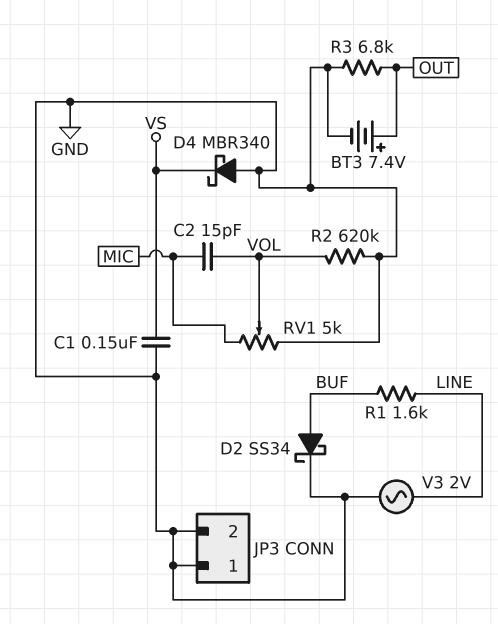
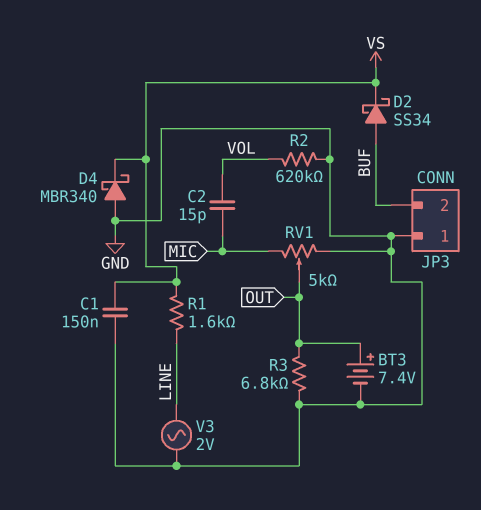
D2: schottky SS34 (A BUF, K GND) -> schottky SS34 (A BUF, K VS)
JP3 pin 2: GND -> BUF
R1: 1.6k (BUF, LINE) -> 1.6k (LINE, VS)
RV1: 5k (GND, MIC, wiper VOL) -> 5k (GND, MIC, wiper OUT)

